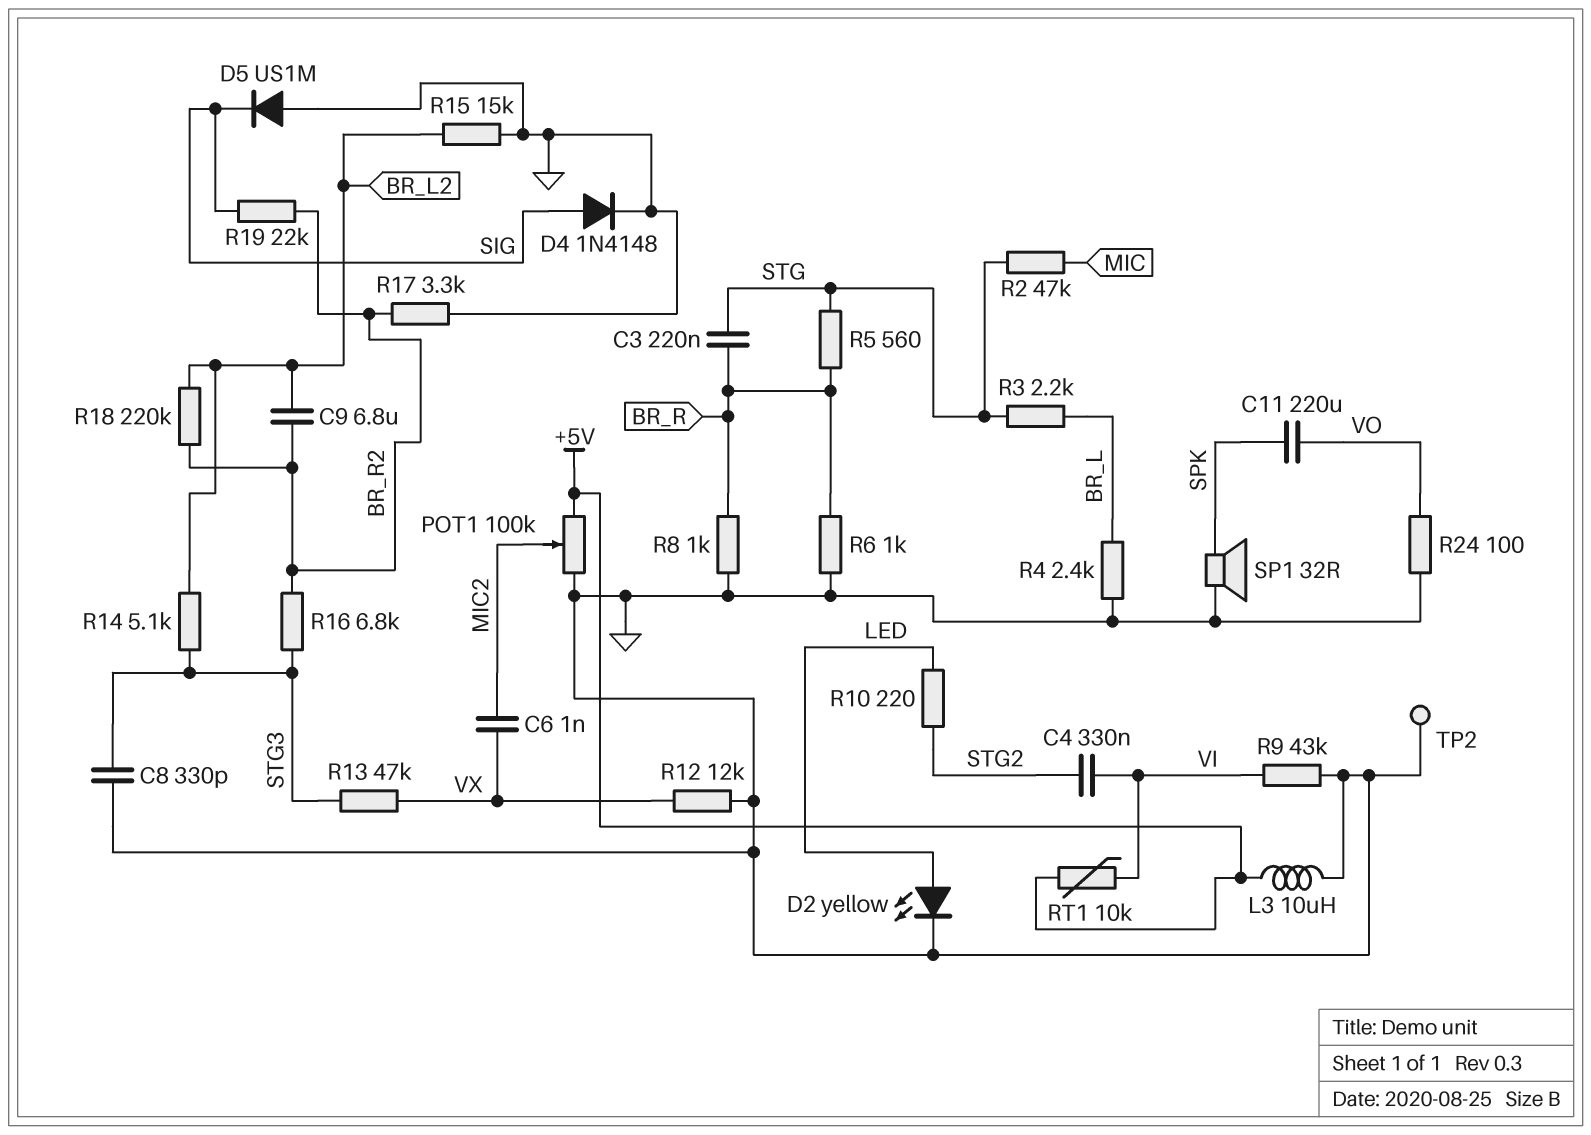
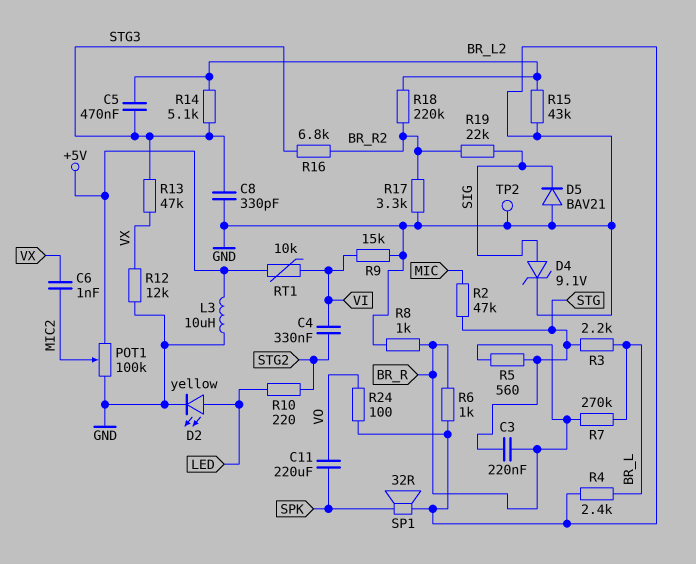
C5: none -> 470nF (BR_L2, STG3)
C9: 6.8uF (BR_L2, BR_R2) -> none
D4: diode 1N4148 (A SIG, K GND) -> zener 9.1V (A SIG, K GND)
D5: diode US1M (A GND, K SIG) -> diode BAV21 (A GND, K SIG)
R7: none -> 270k (BR_L, BR_R)
R9: 43k (GND, VI) -> 15k (GND, VI)
R15: 15k (BR_L2, GND) -> 43k (BR_L2, GND)

